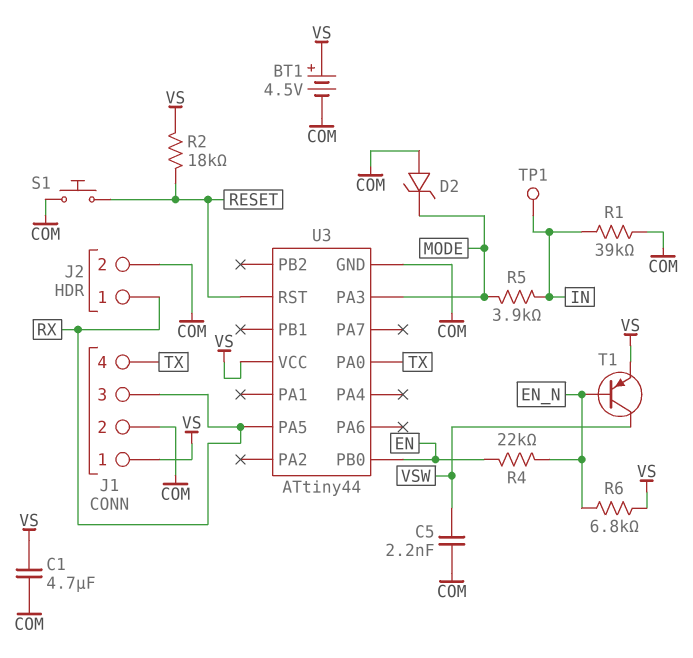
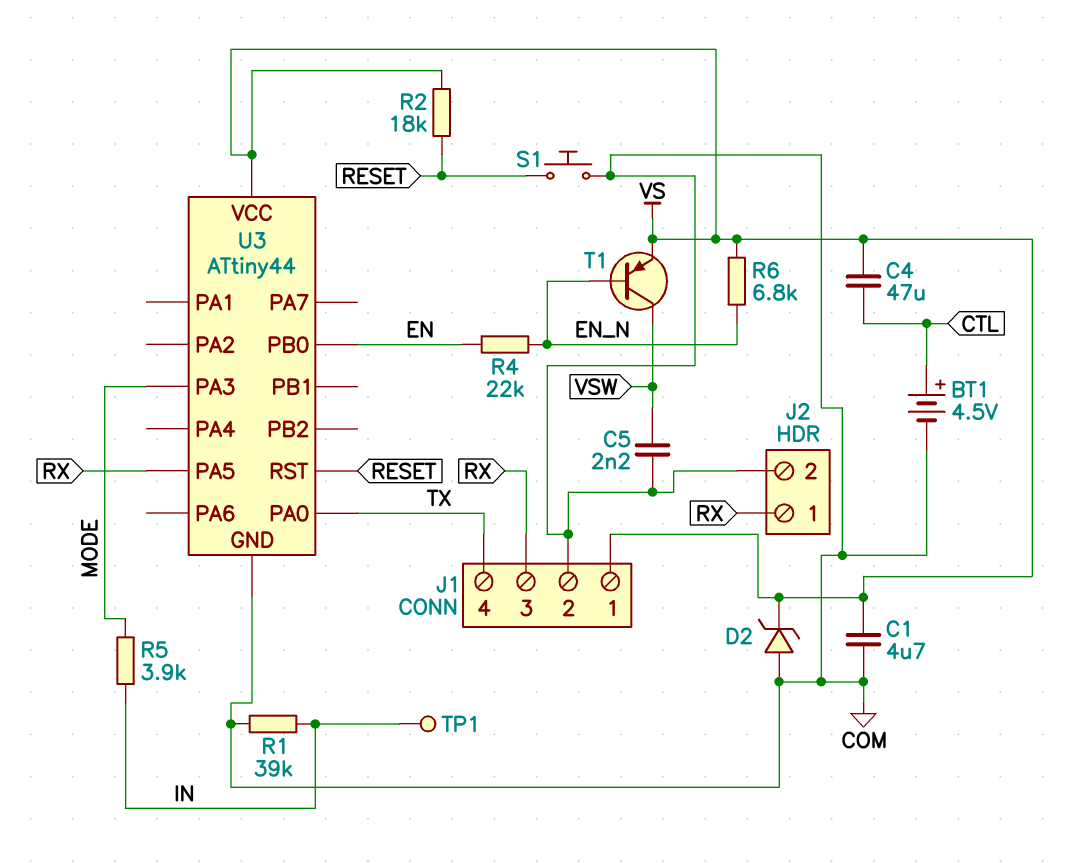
BT1: 4.5V (plus VS, minus COM) -> 4.5V (plus CTL, minus COM)
C4: none -> 47uF (CTL, VS)
D2: zener (A COM, K MODE) -> zener (A COM, K VS)

